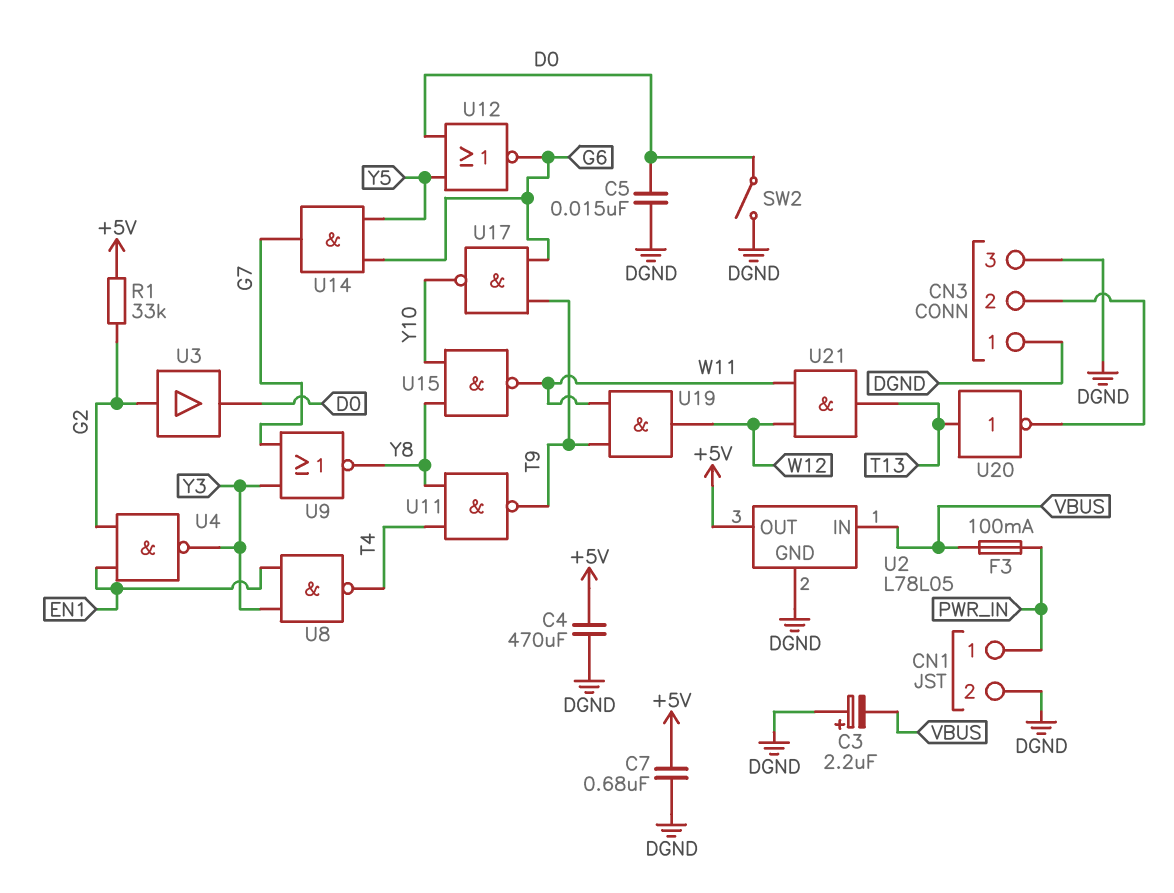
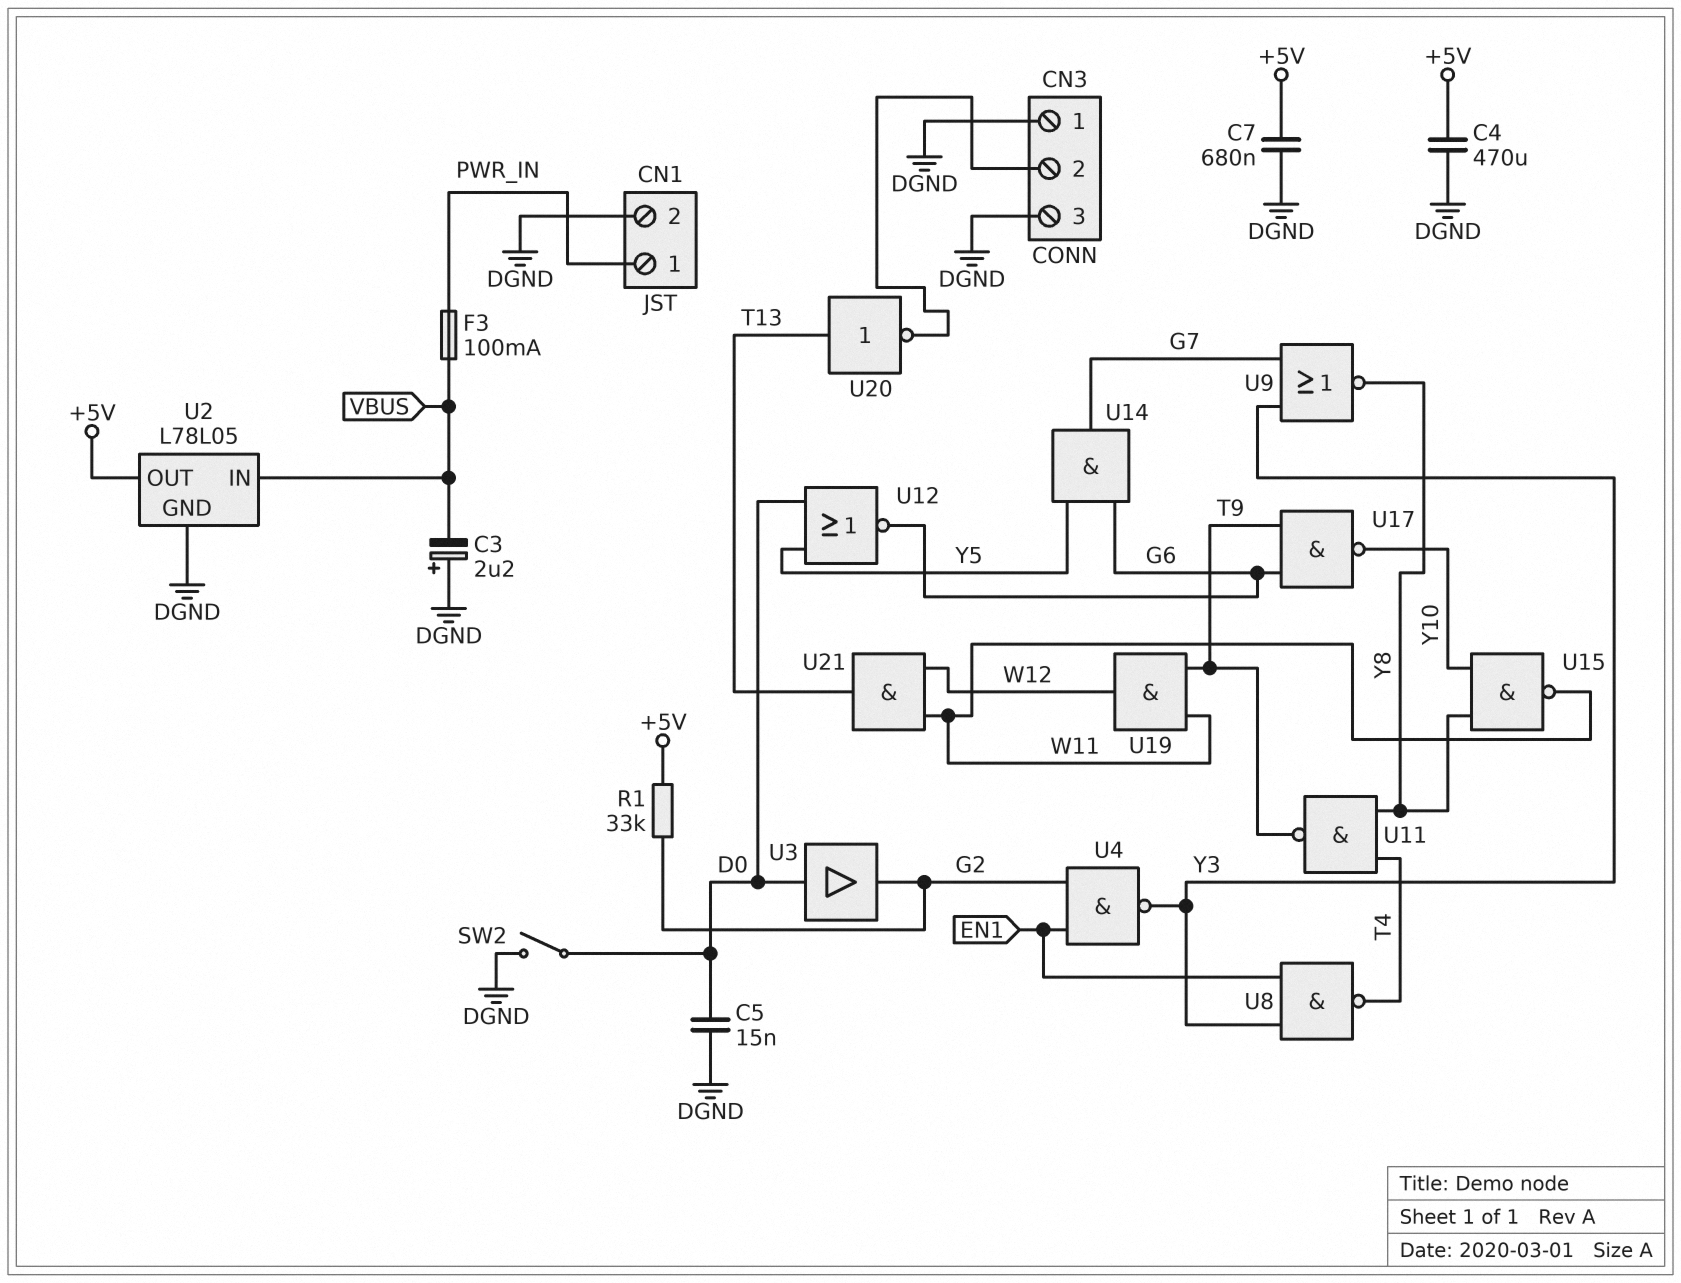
U3: buffer (in G2, out D0) -> buffer (in D0, out G2)

